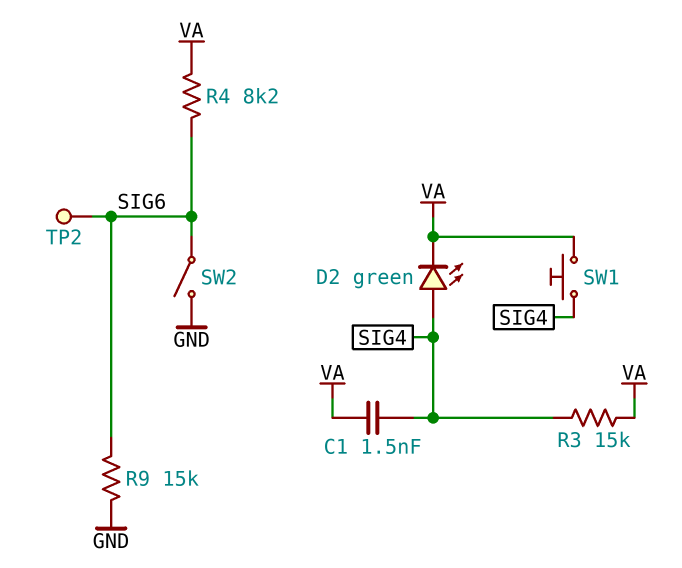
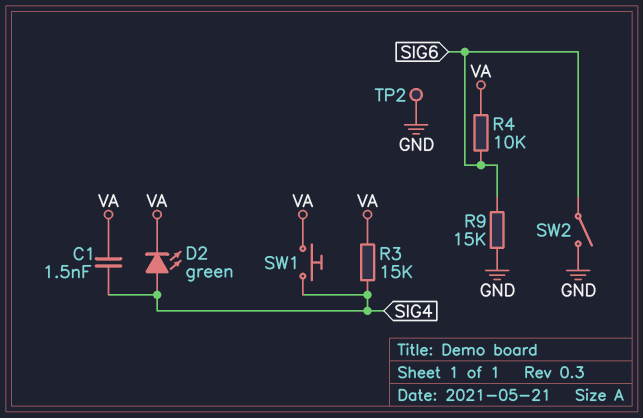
R4: 8.2k (SIG6, VA) -> 10k (SIG6, VA)
TP2: test point (SIG6) -> test point (GND)

